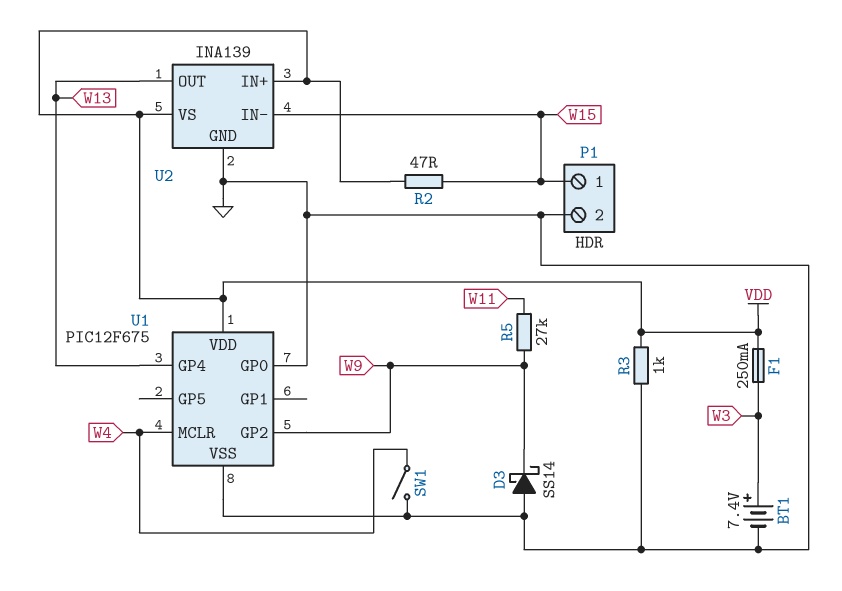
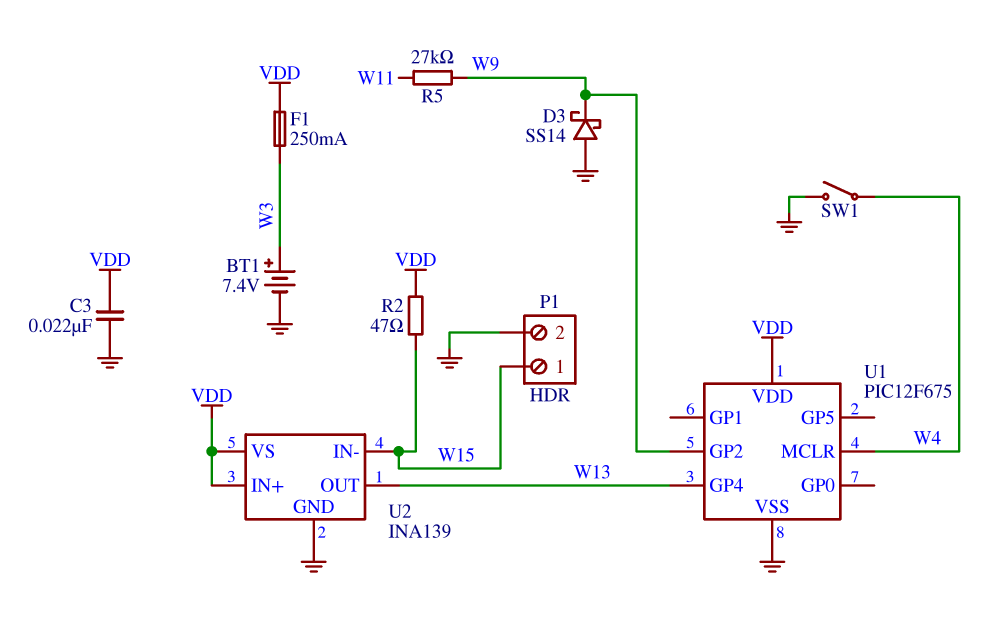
C3: none -> 22nF (GND, VDD)
R3: 1k (GND, VDD) -> none
U1 pin GP0: GND -> none

